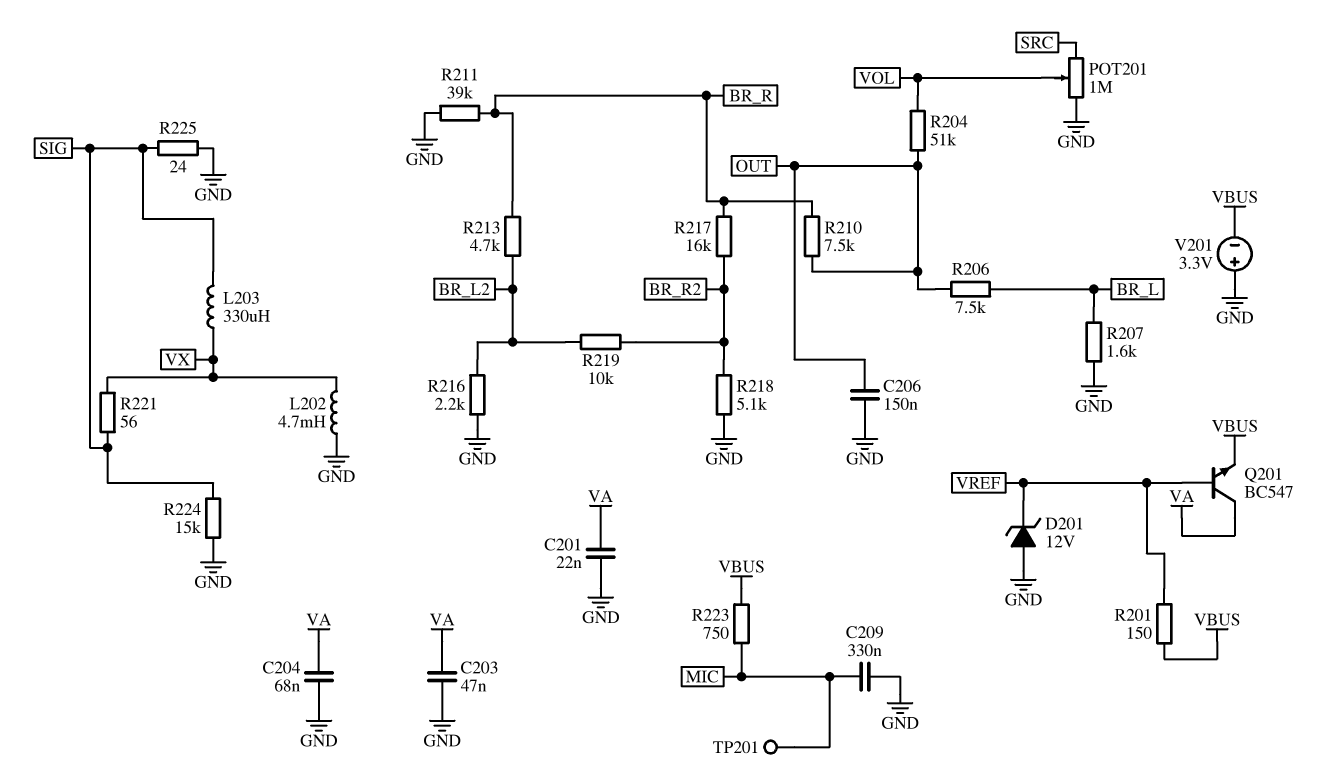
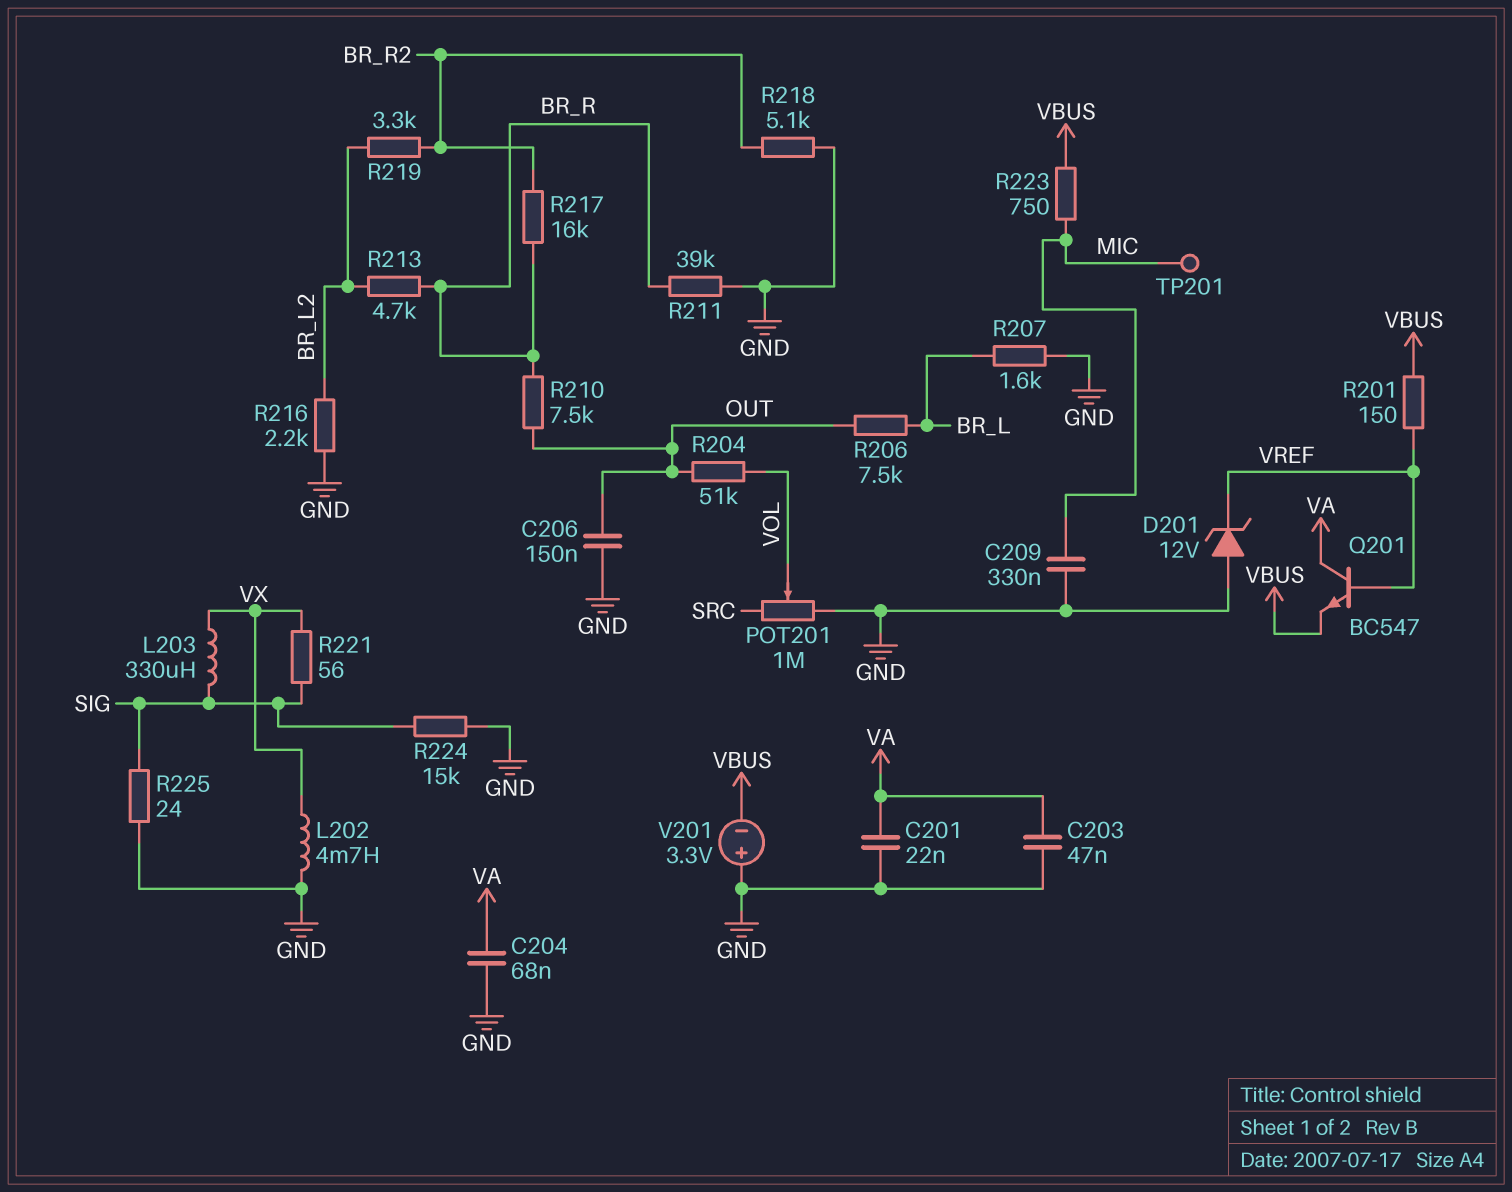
R219: 10k (BR_L2, BR_R2) -> 3.3k (BR_L2, BR_R2)

